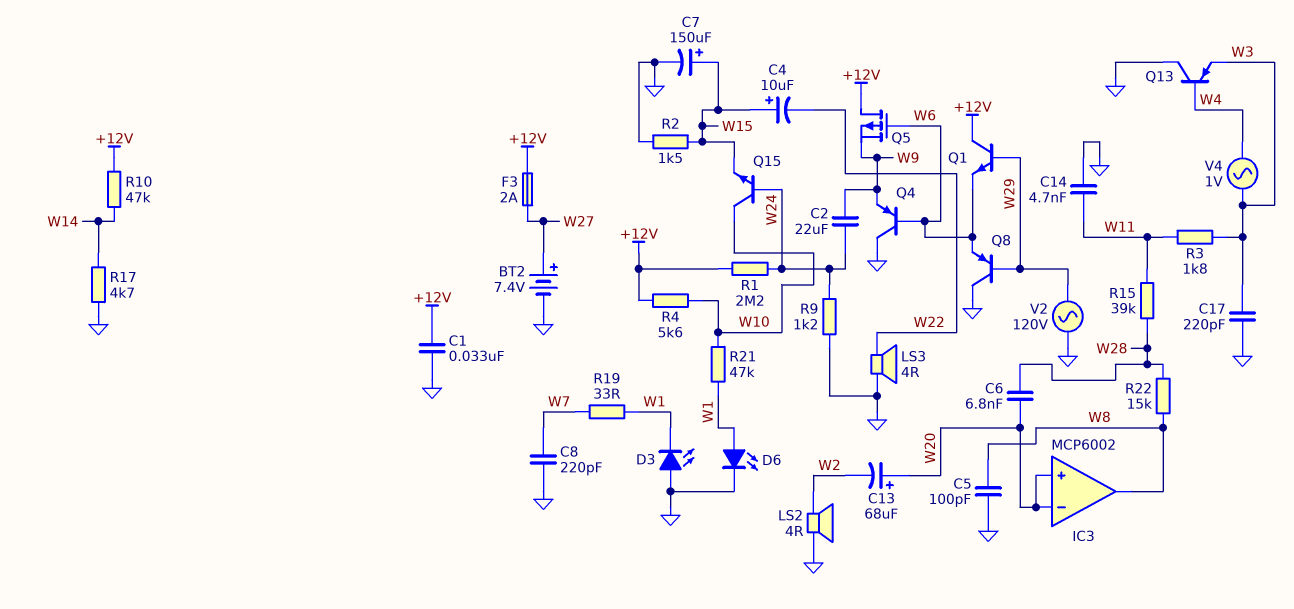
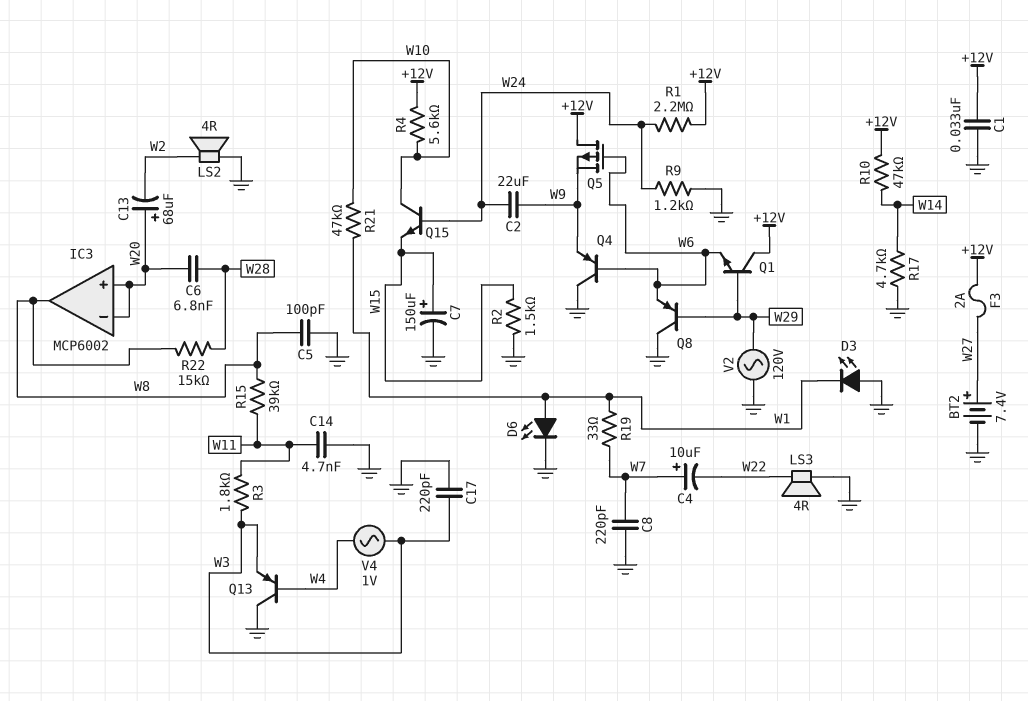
C4: 10uF (plus W15, minus W22) -> 10uF (plus W7, minus W22)
R15: 39k (W11, W28) -> 39k (W8, W11)

